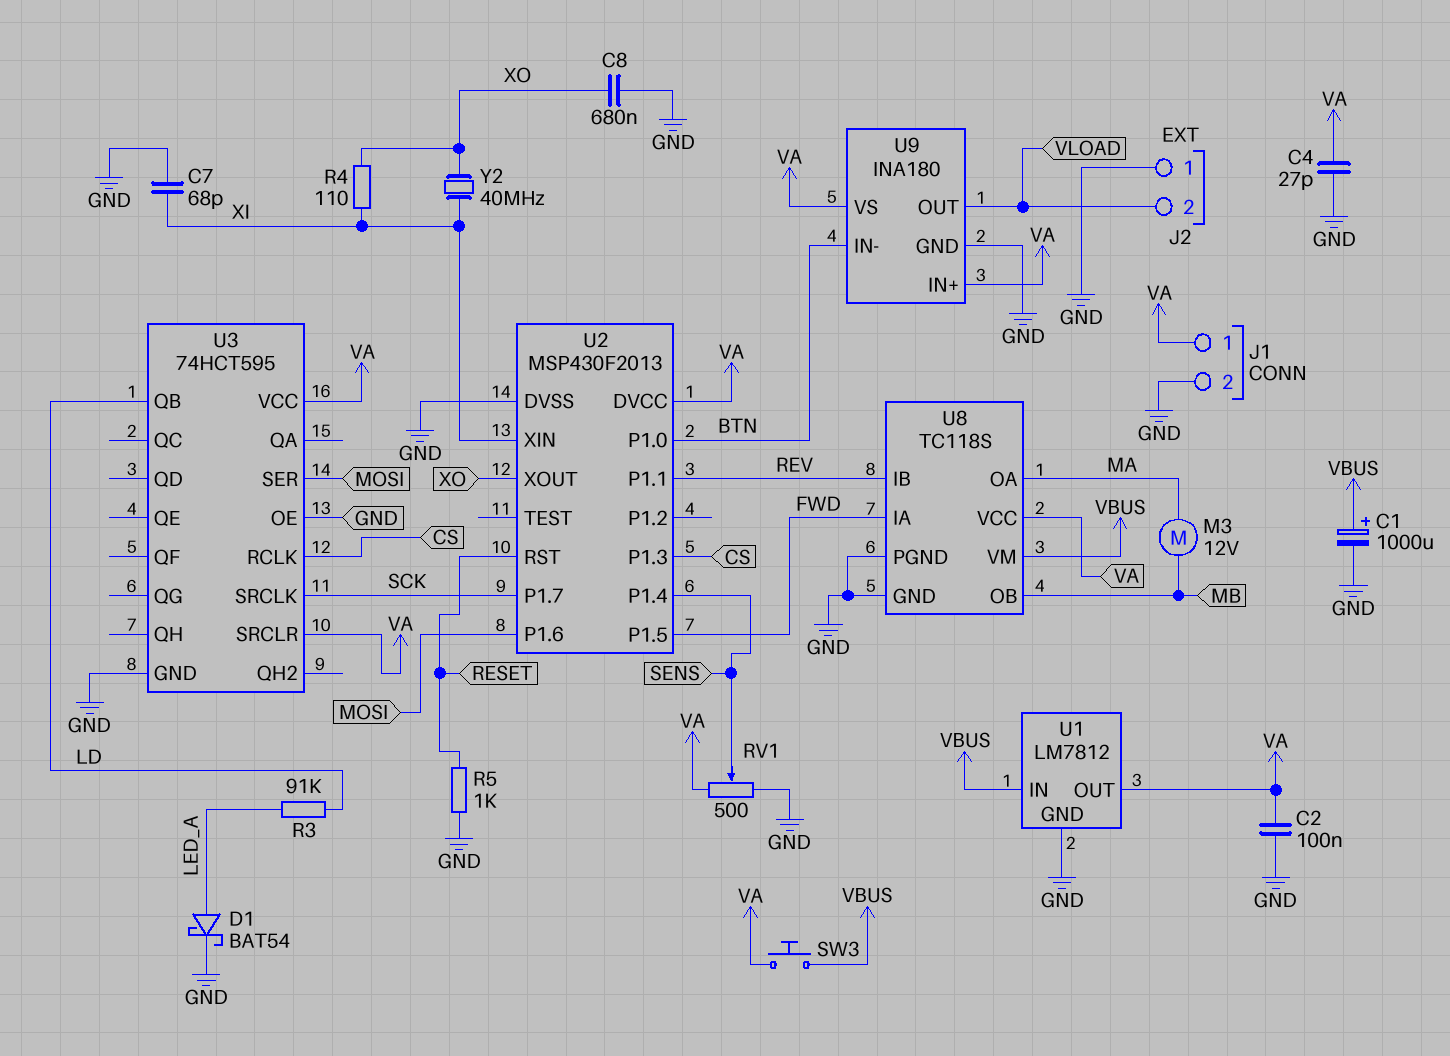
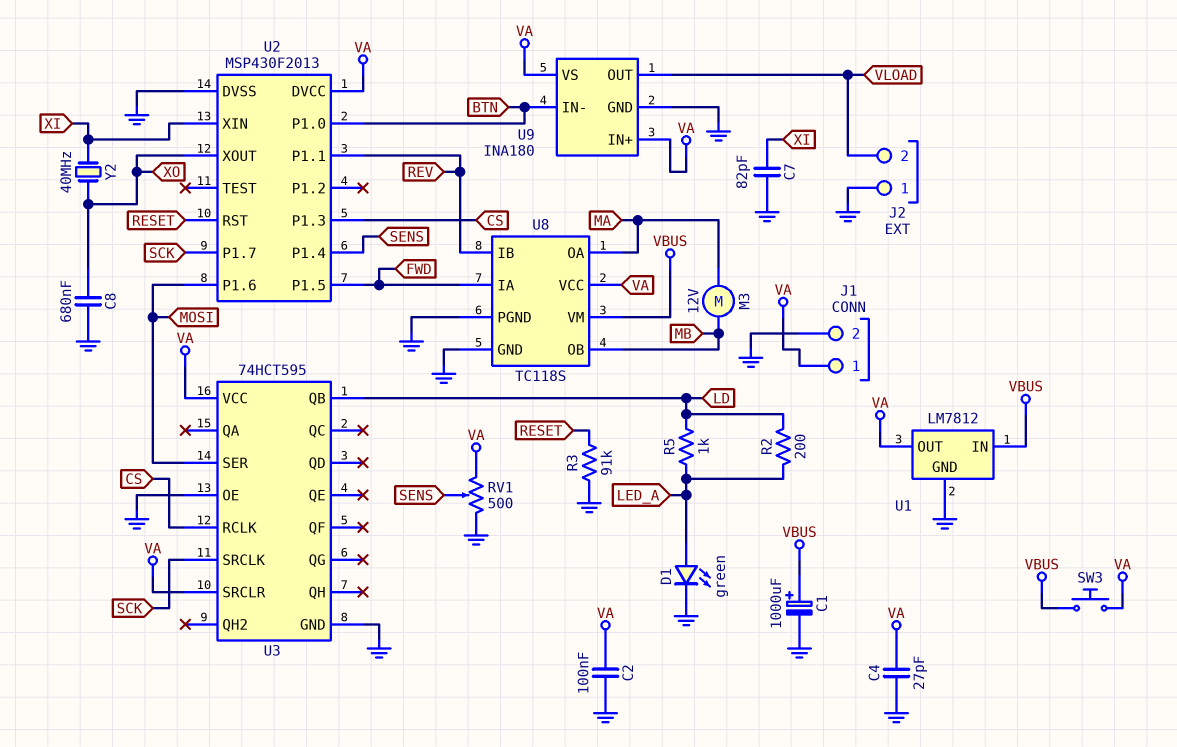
C7: 68pF (GND, XI) -> 82pF (GND, XI)
D1: schottky BAT54 (A LED_A, K GND) -> LED green (A LED_A, K GND)
R2: none -> 200 (LD, LED_A)
R3: 91k (LD, LED_A) -> 91k (GND, RESET)
R4: 110 (XI, XO) -> none
R5: 1k (GND, RESET) -> 1k (LD, LED_A)

